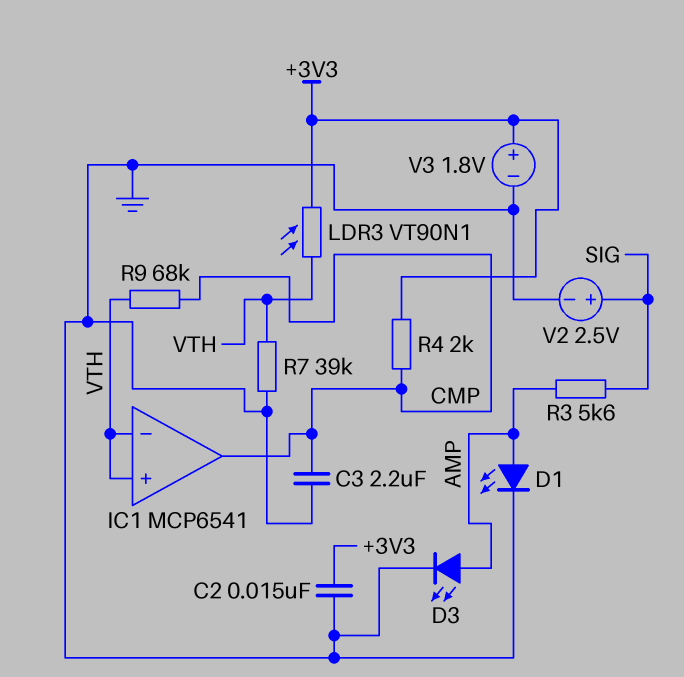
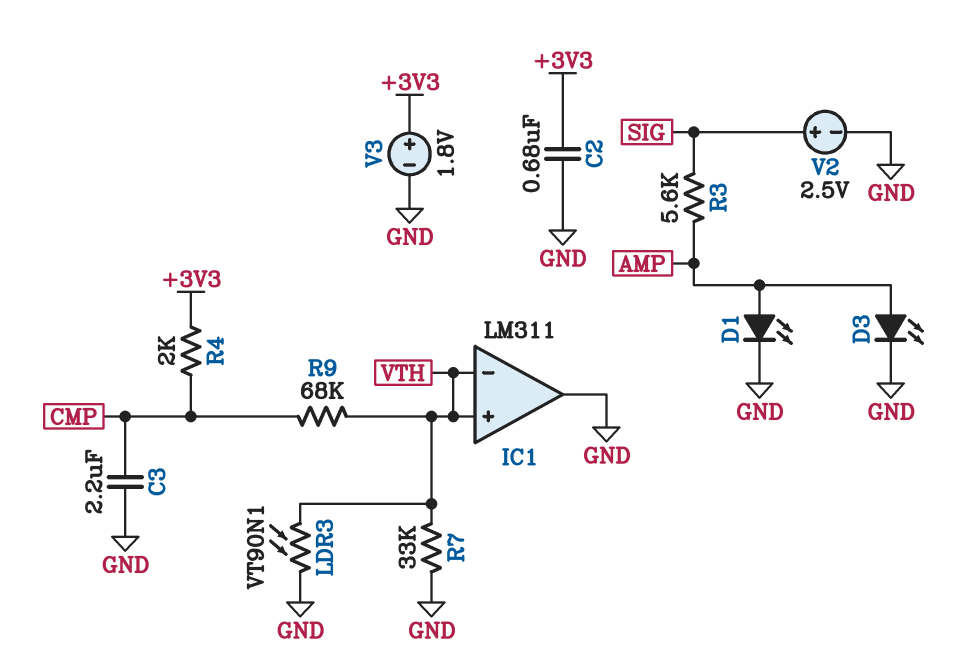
C2: 15nF (+3V3, GND) -> 680nF (+3V3, GND)
IC1: MCP6541 -> LM311
IC1 pin out: CMP -> GND
LDR3: VT90N1 (+3V3, VTH) -> VT90N1 (GND, VTH)
R7: 39k (GND, VTH) -> 33k (GND, VTH)

